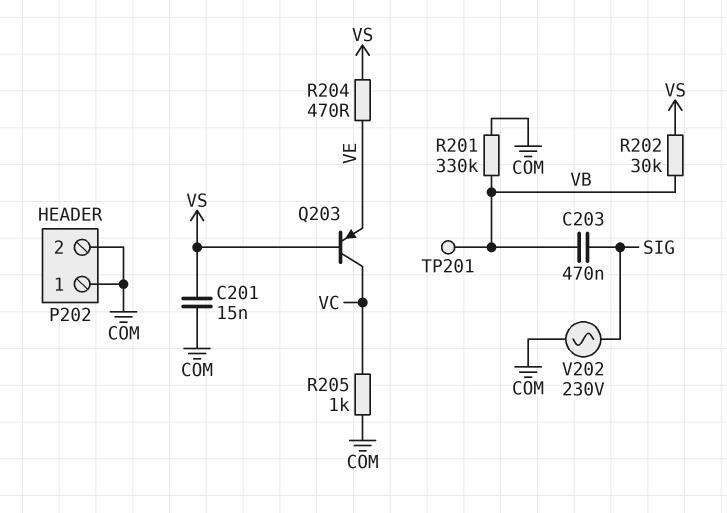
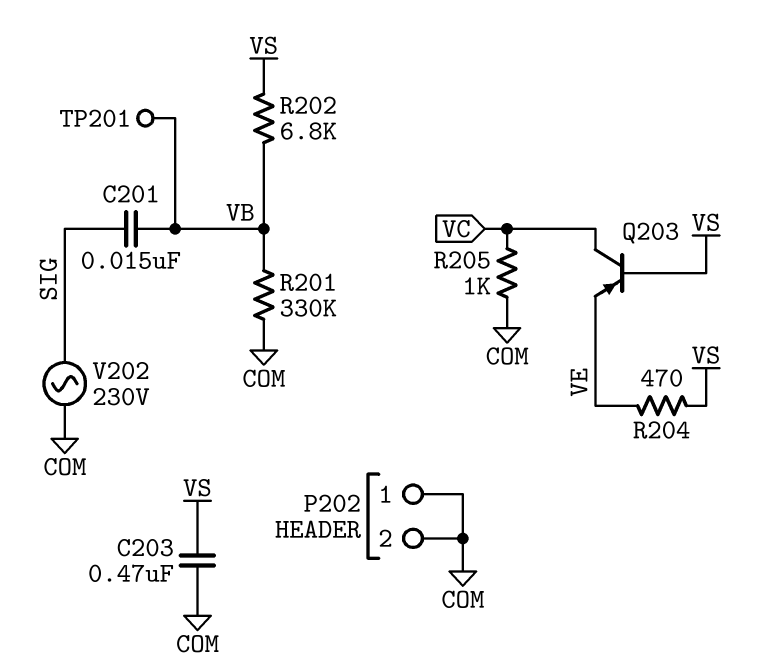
C201: 15nF (COM, VS) -> 15nF (SIG, VB)
C203: 470nF (SIG, VB) -> 470nF (COM, VS)
R202: 30k (VB, VS) -> 6.8k (VB, VS)

